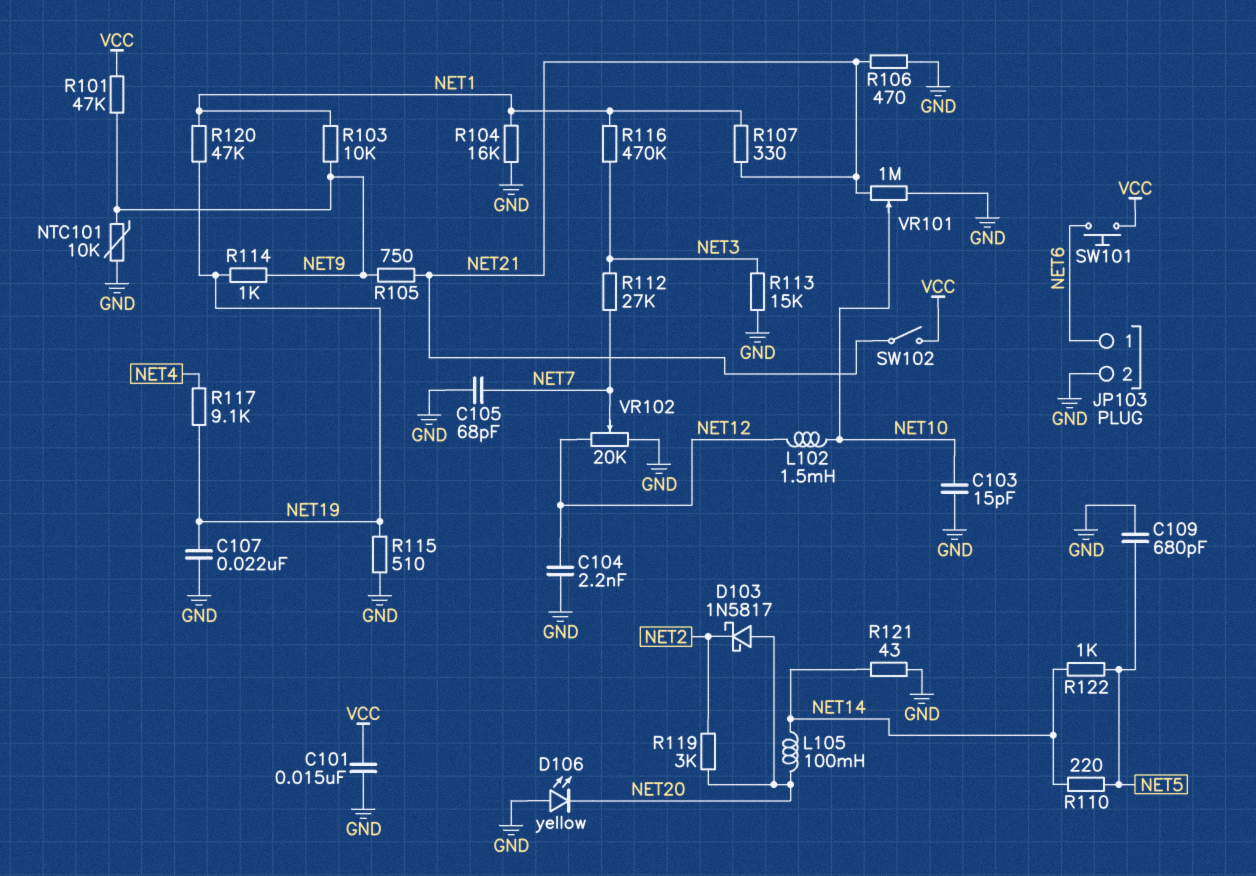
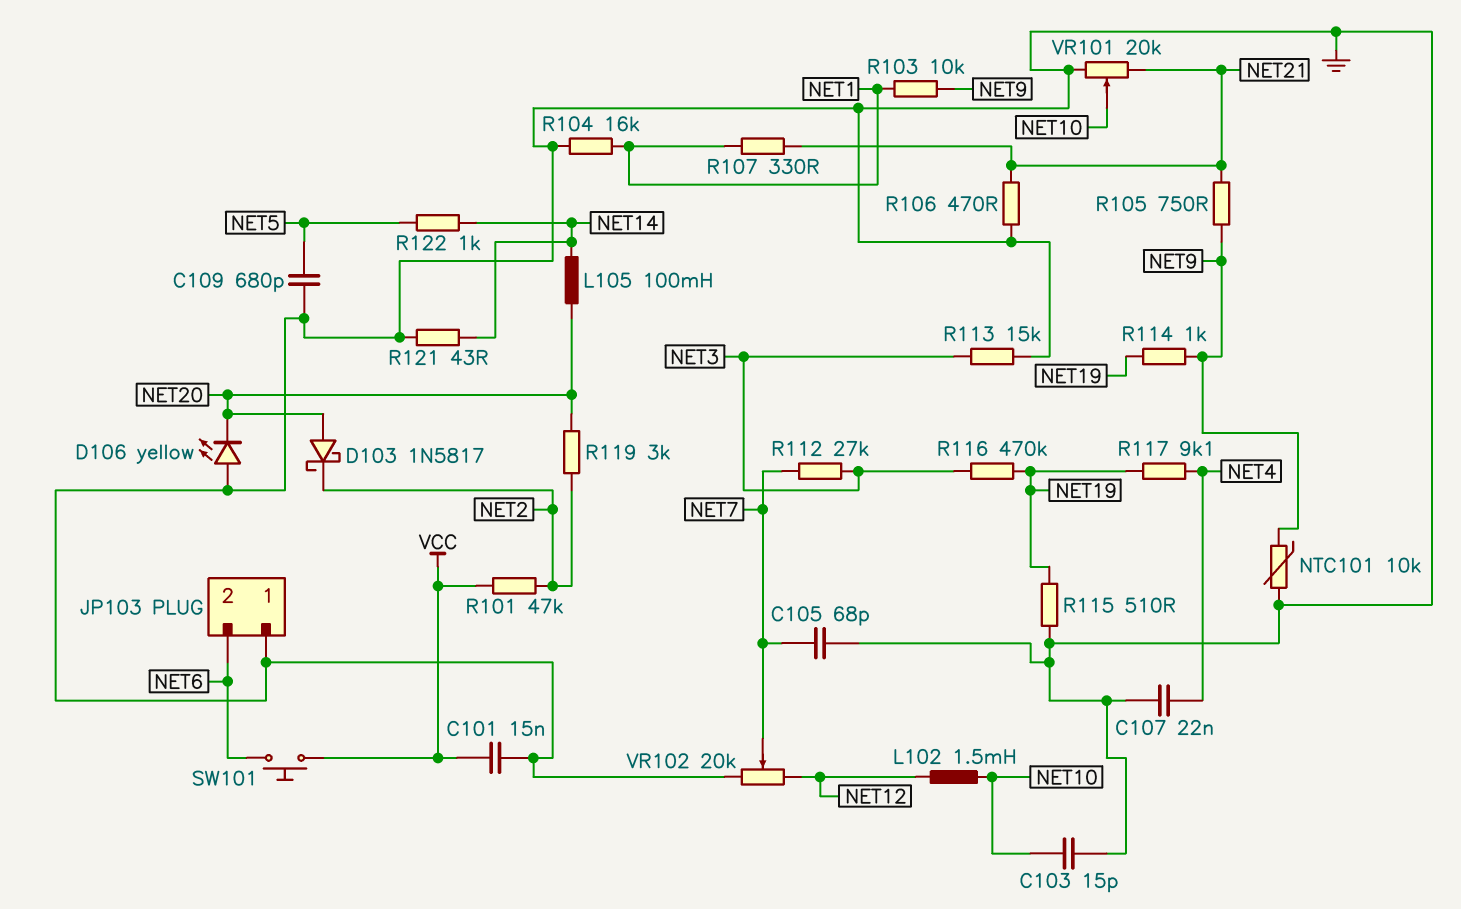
C104: 2.2nF (GND, NET12) -> none
C107: 22nF (GND, NET19) -> 22nF (GND, NET4)
JP103 pin 1: NET6 -> GND
JP103 pin 2: GND -> NET6
R101: 47k (NET9, VCC) -> 47k (NET2, VCC)
R110: 220 (NET5, NET14) -> none
R116: 470k (NET1, NET3) -> 470k (NET3, NET19)
R120: 47k (NET1, NET19) -> none
SW102: switch (NET21, VCC) -> none
VR101: 1M (GND, NET21, wiper NET10) -> 20k (GND, NET21, wiper NET10)

